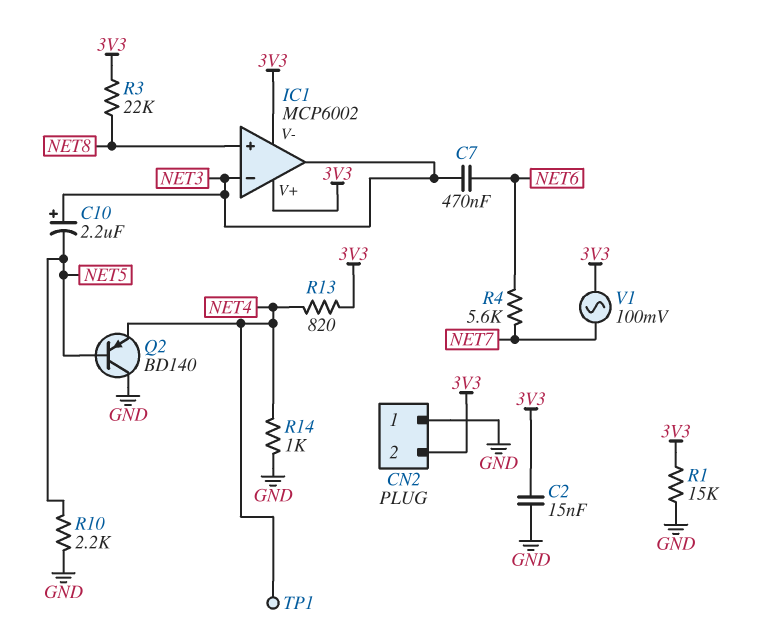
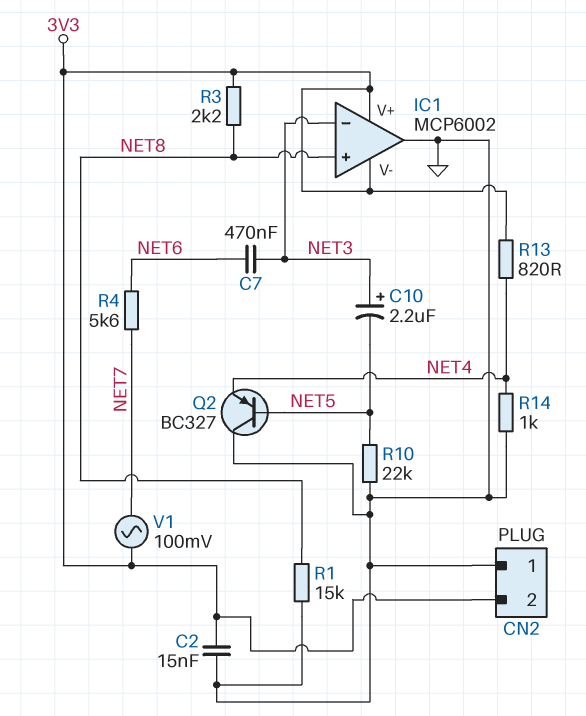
IC1 pin out: NET3 -> GND
Q2: PNP BD140 (B NET5, C GND, E NET4) -> PNP BC327 (B NET5, C GND, E NET4)
R1: 15k (3V3, GND) -> 15k (GND, NET8)
R3: 22k (3V3, NET8) -> 2.2k (3V3, NET8)
R10: 2.2k (GND, NET5) -> 22k (GND, NET5)
TP1: test point (NET4) -> none

